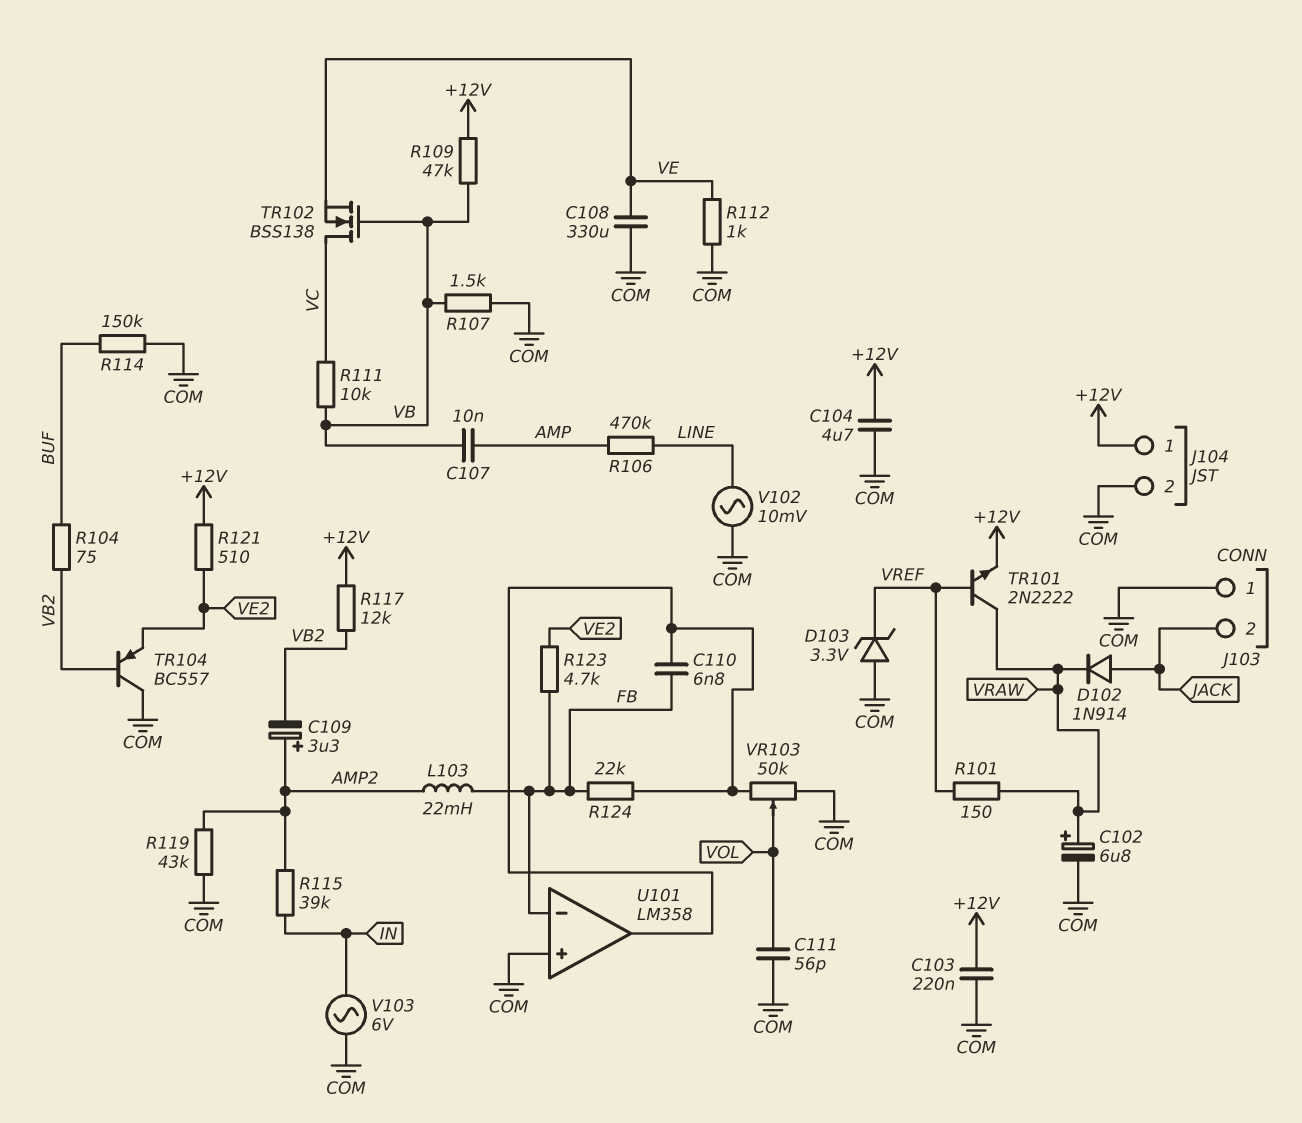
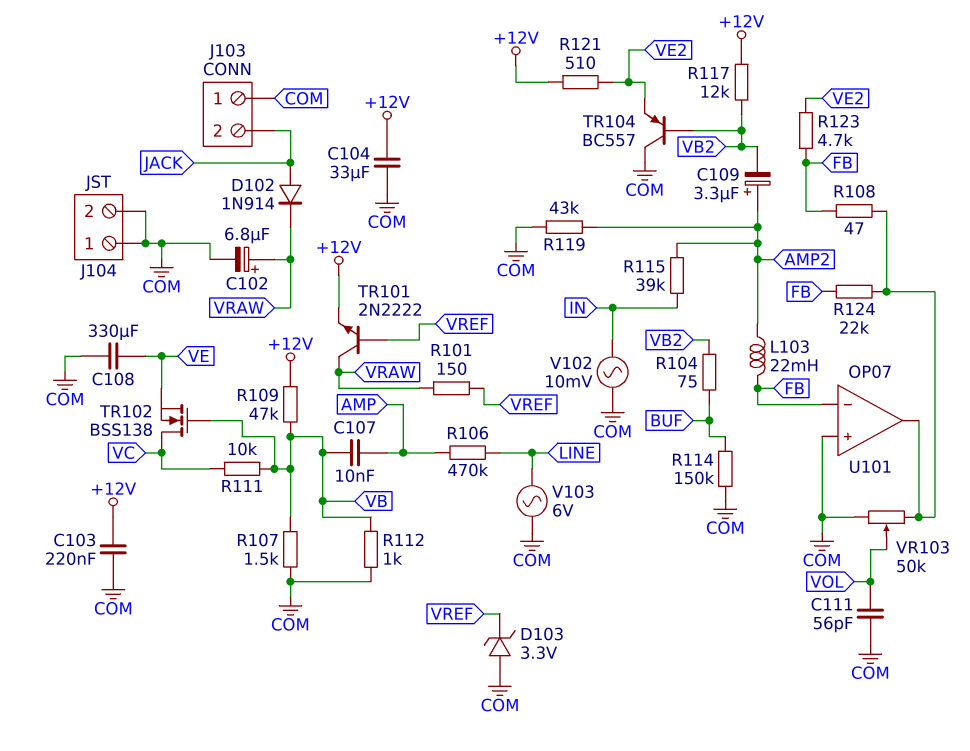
C104: 4.7uF (+12V, COM) -> 33uF (+12V, COM)
C110: 6.8nF (FB, U101/out) -> none
J104 pin 1: +12V -> COM
R108: none -> 47 (FB, U101/out)
R112: 1k (COM, VE) -> 1k (COM, VB)
U101: LM358 -> OP07
V102: AC 10mV (COM, LINE) -> AC 10mV (COM, IN)
V103: AC 6V (COM, IN) -> AC 6V (COM, LINE)

